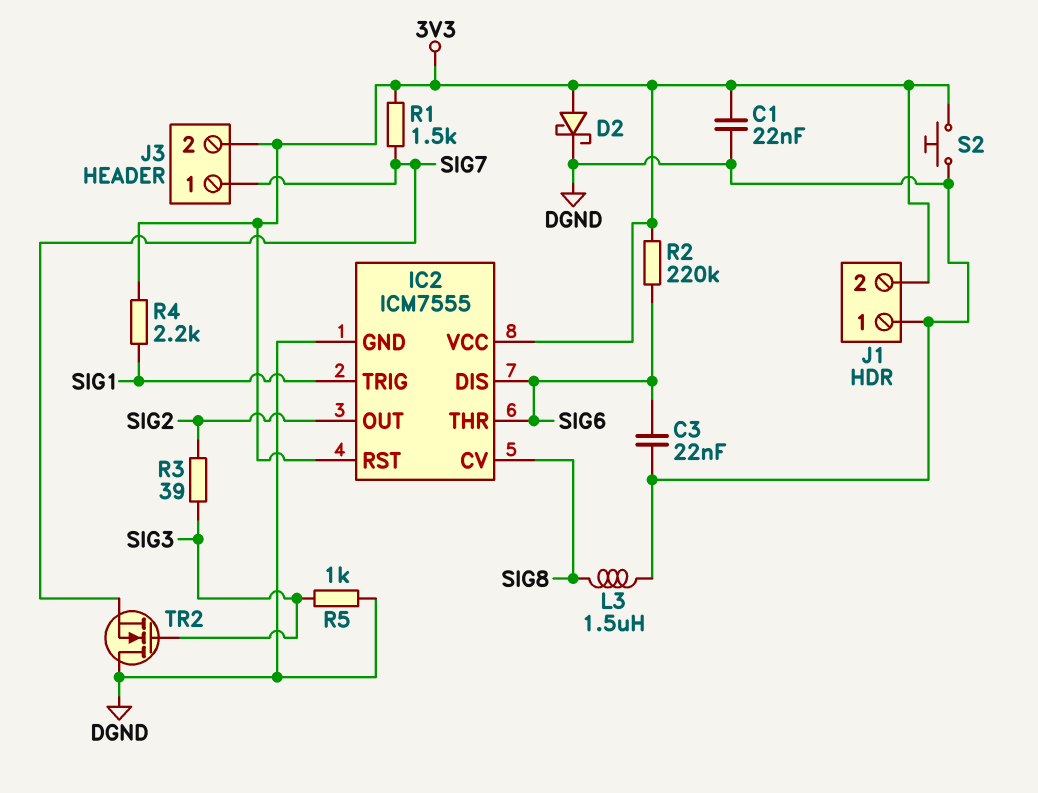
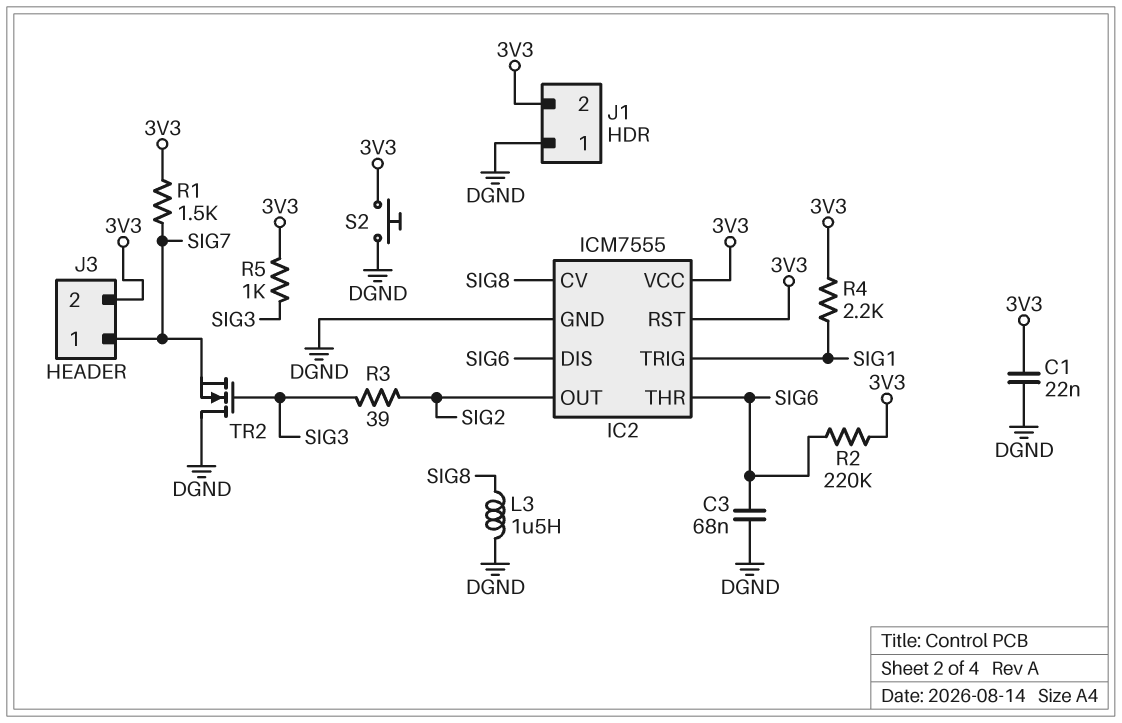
C3: 22nF (DGND, SIG6) -> 68nF (DGND, SIG6)
D2: schottky (A 3V3, K DGND) -> none
R5: 1k (DGND, SIG3) -> 1k (3V3, SIG3)

